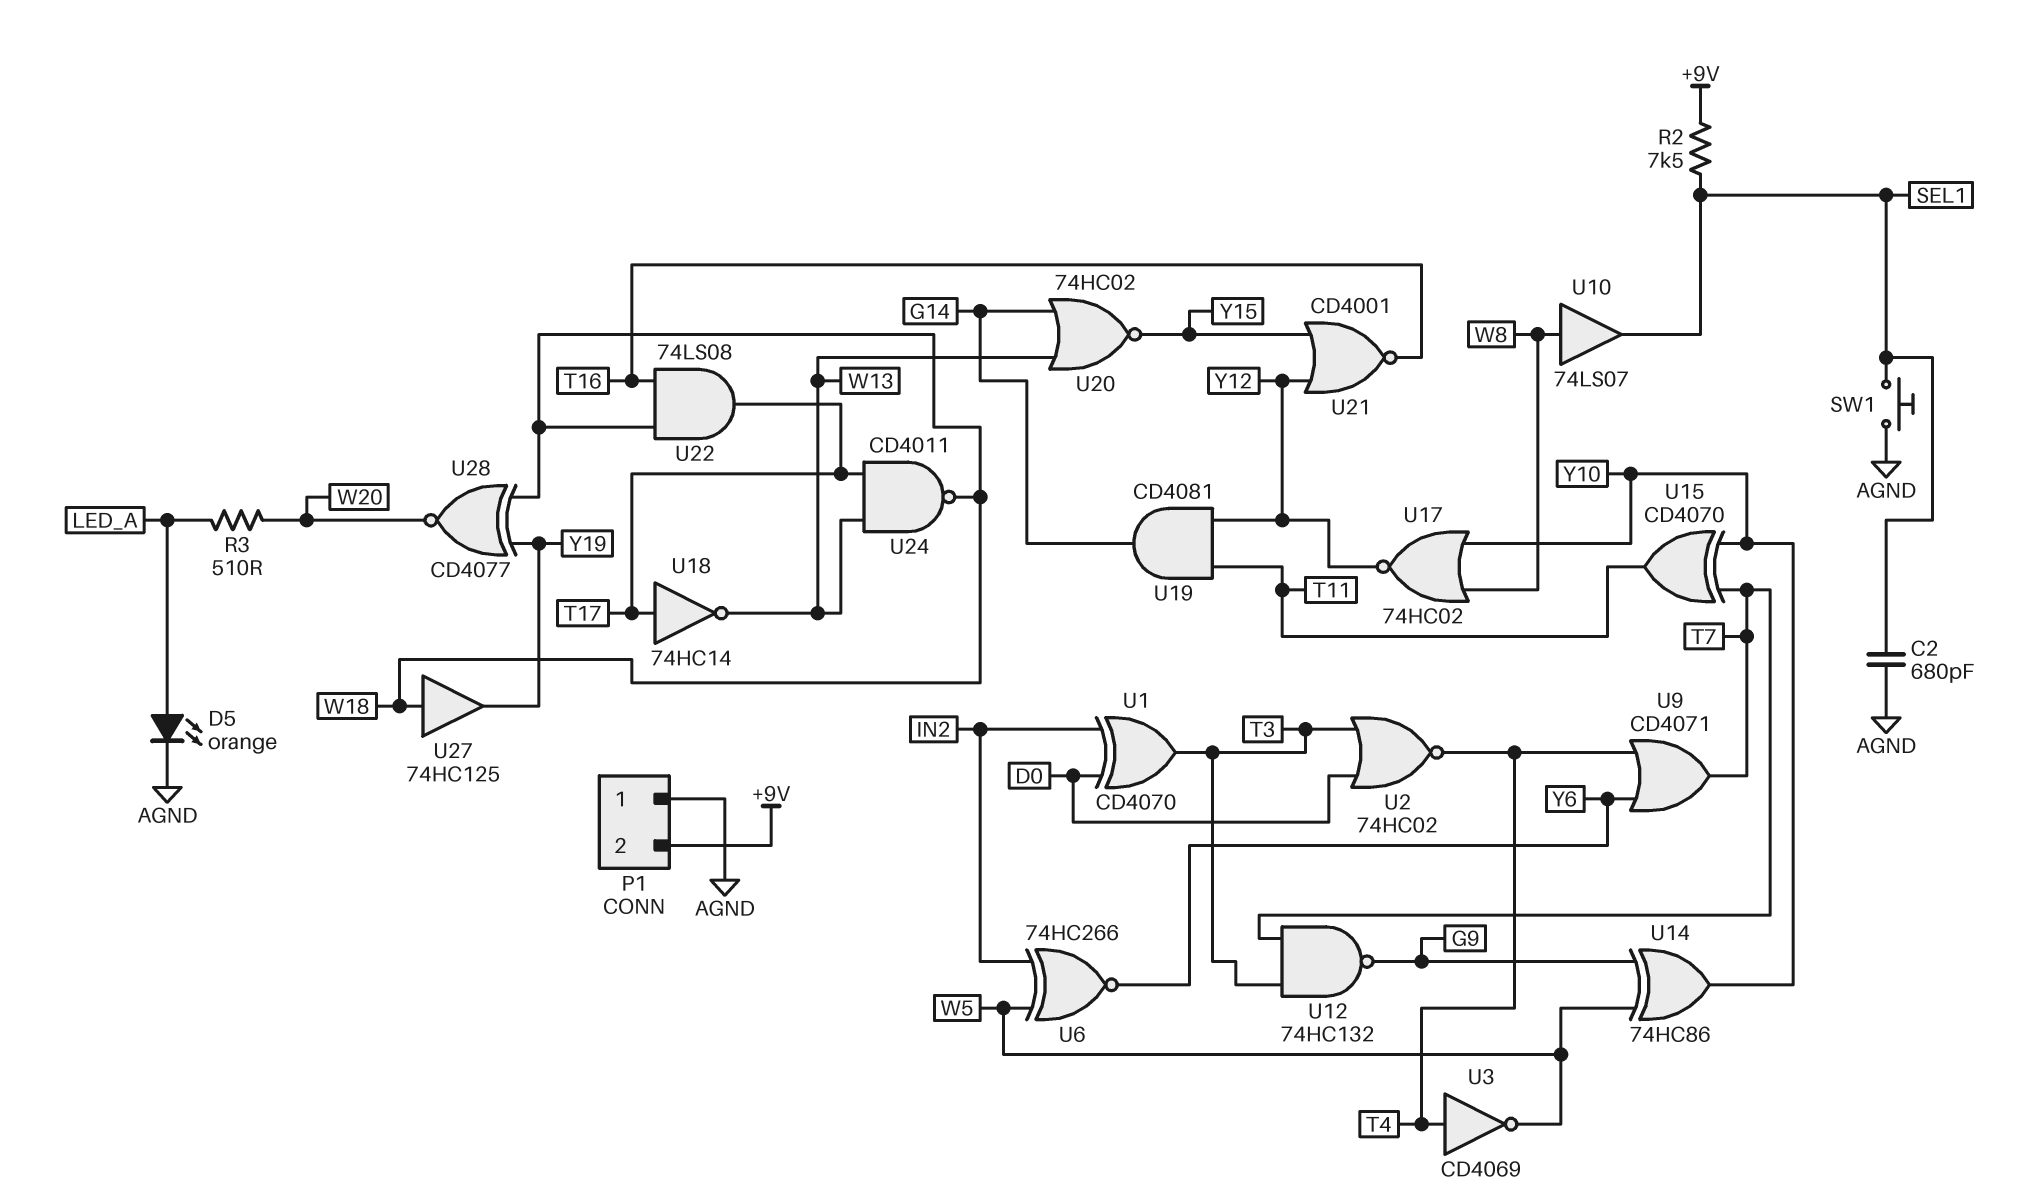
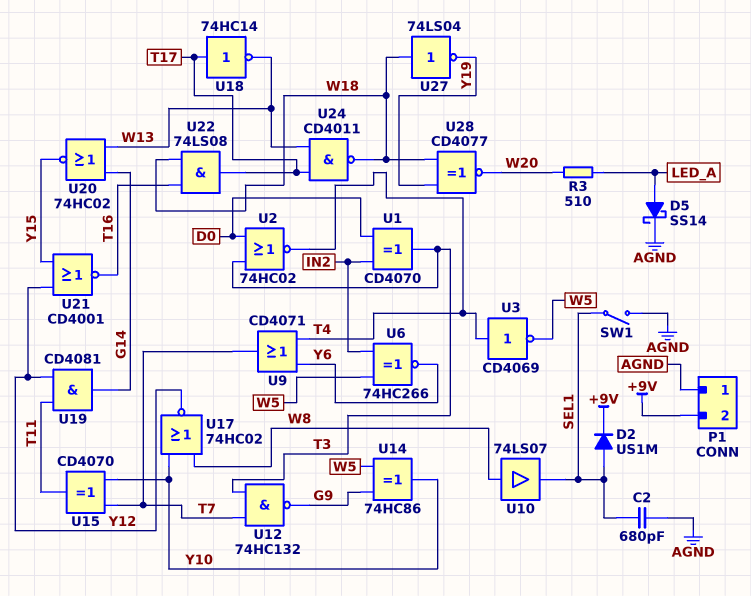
D2: none -> diode US1M (A SEL1, K +9V)
D5: LED orange (A LED_A, K AGND) -> schottky SS14 (A LED_A, K AGND)
R2: 7.5k (+9V, SEL1) -> none
SW1: button (AGND, SEL1) -> switch (AGND, SEL1)
U27: buffer 74HC125 (in W18, out Y19) -> NOT 74LS04 (in W18, out Y19)

